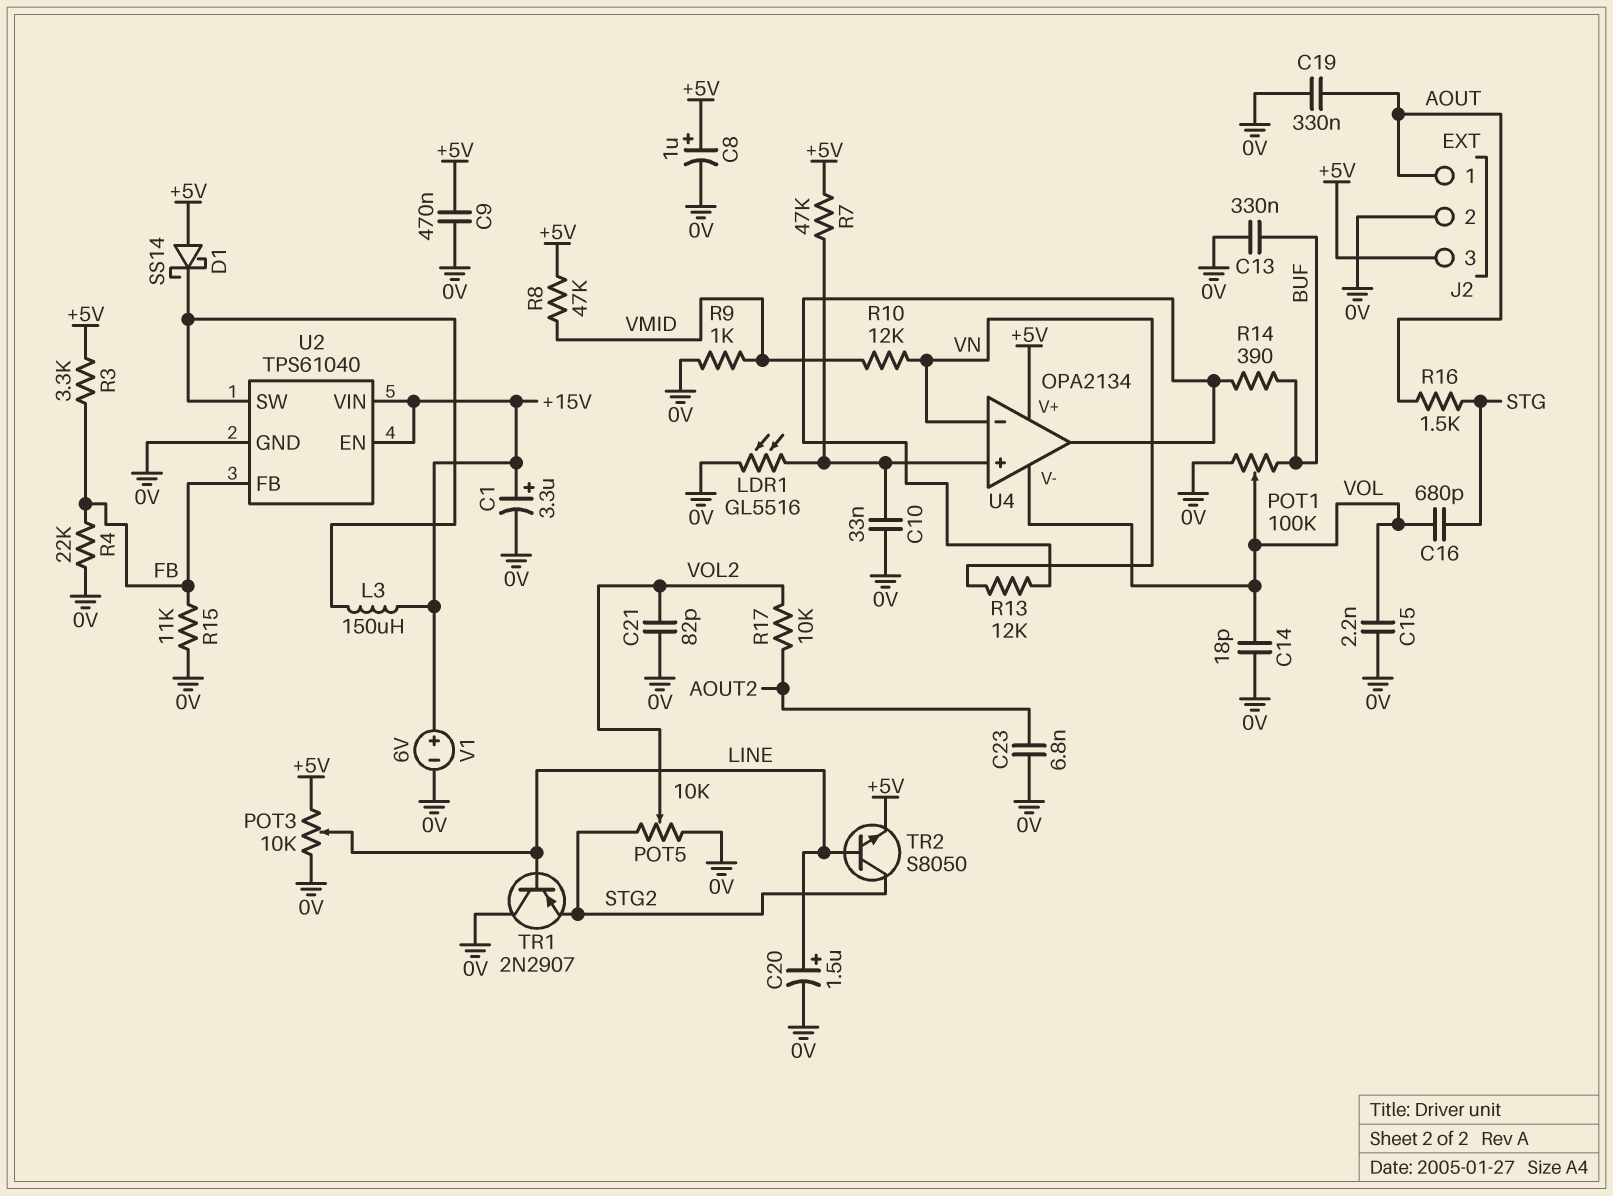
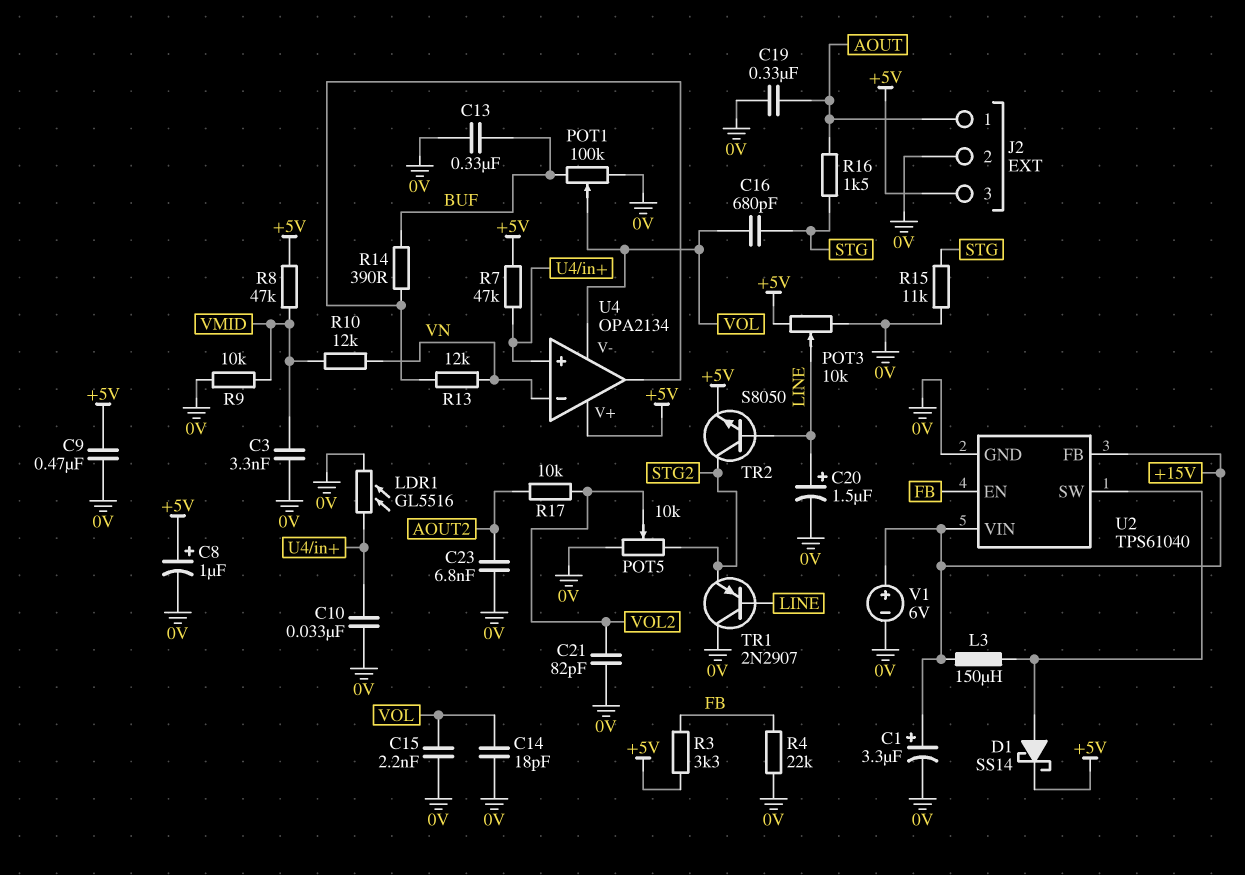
C3: none -> 3.3nF (0V, VMID)
D1: schottky SS14 (A +5V, K U2/SW) -> schottky SS14 (A U2/SW, K +5V)
R9: 1k (0V, VMID) -> 10k (0V, VMID)
R15: 11k (0V, FB) -> 11k (0V, STG)
U2 pin EN: +15V -> FB
U2 pin FB: FB -> +15V

